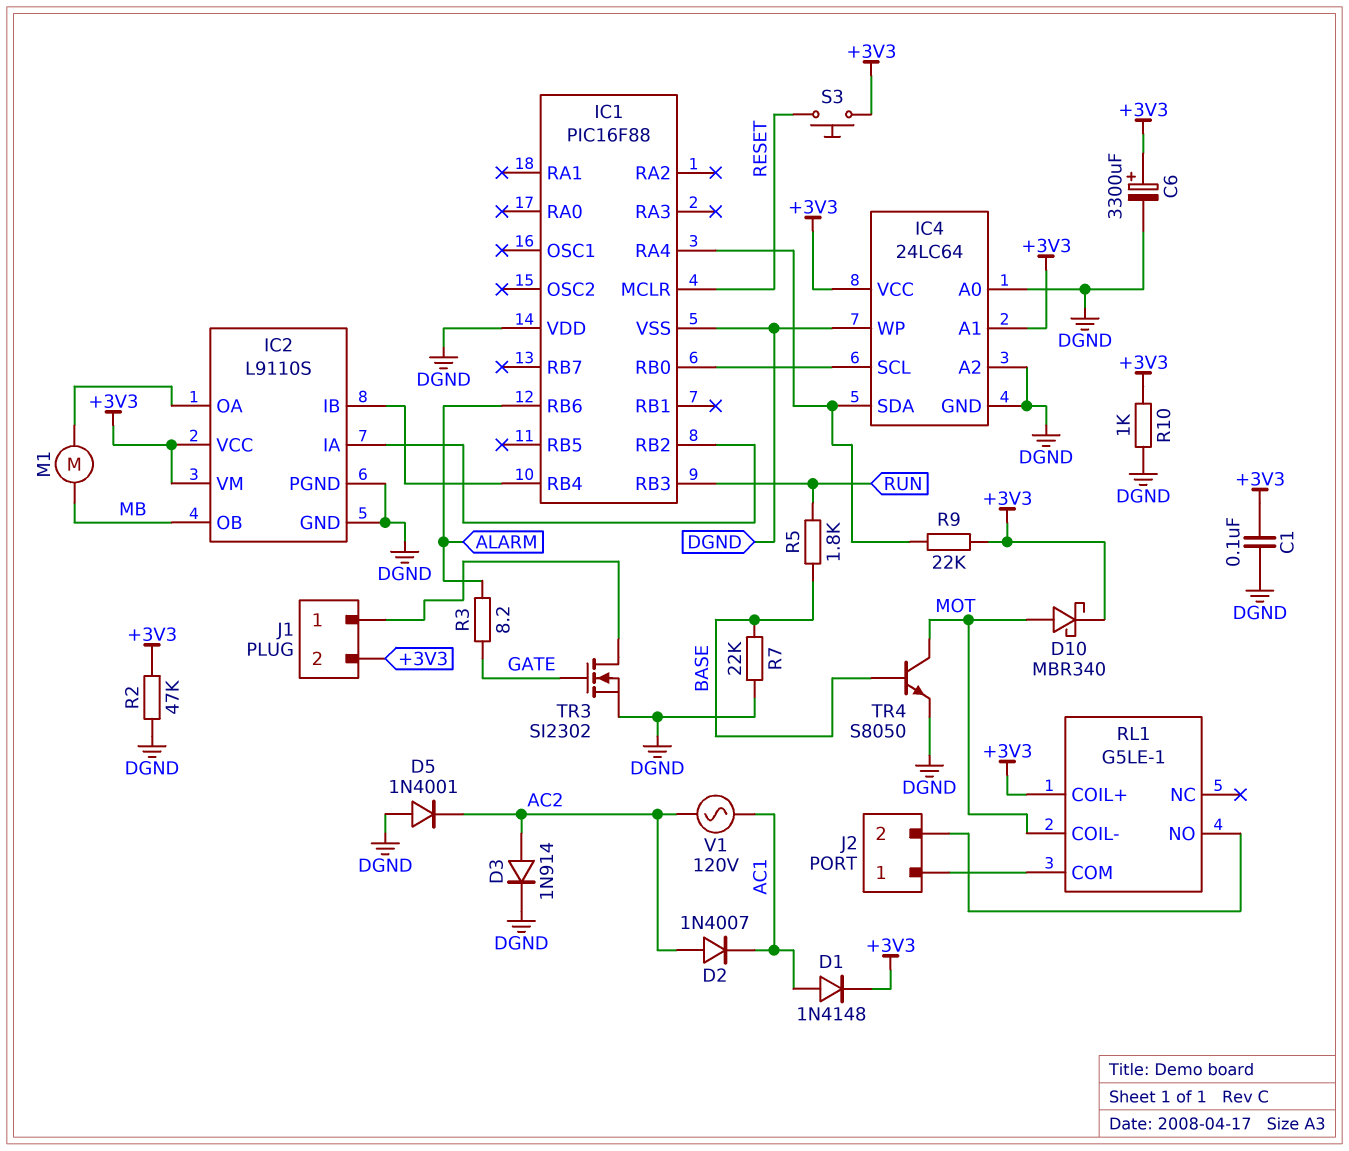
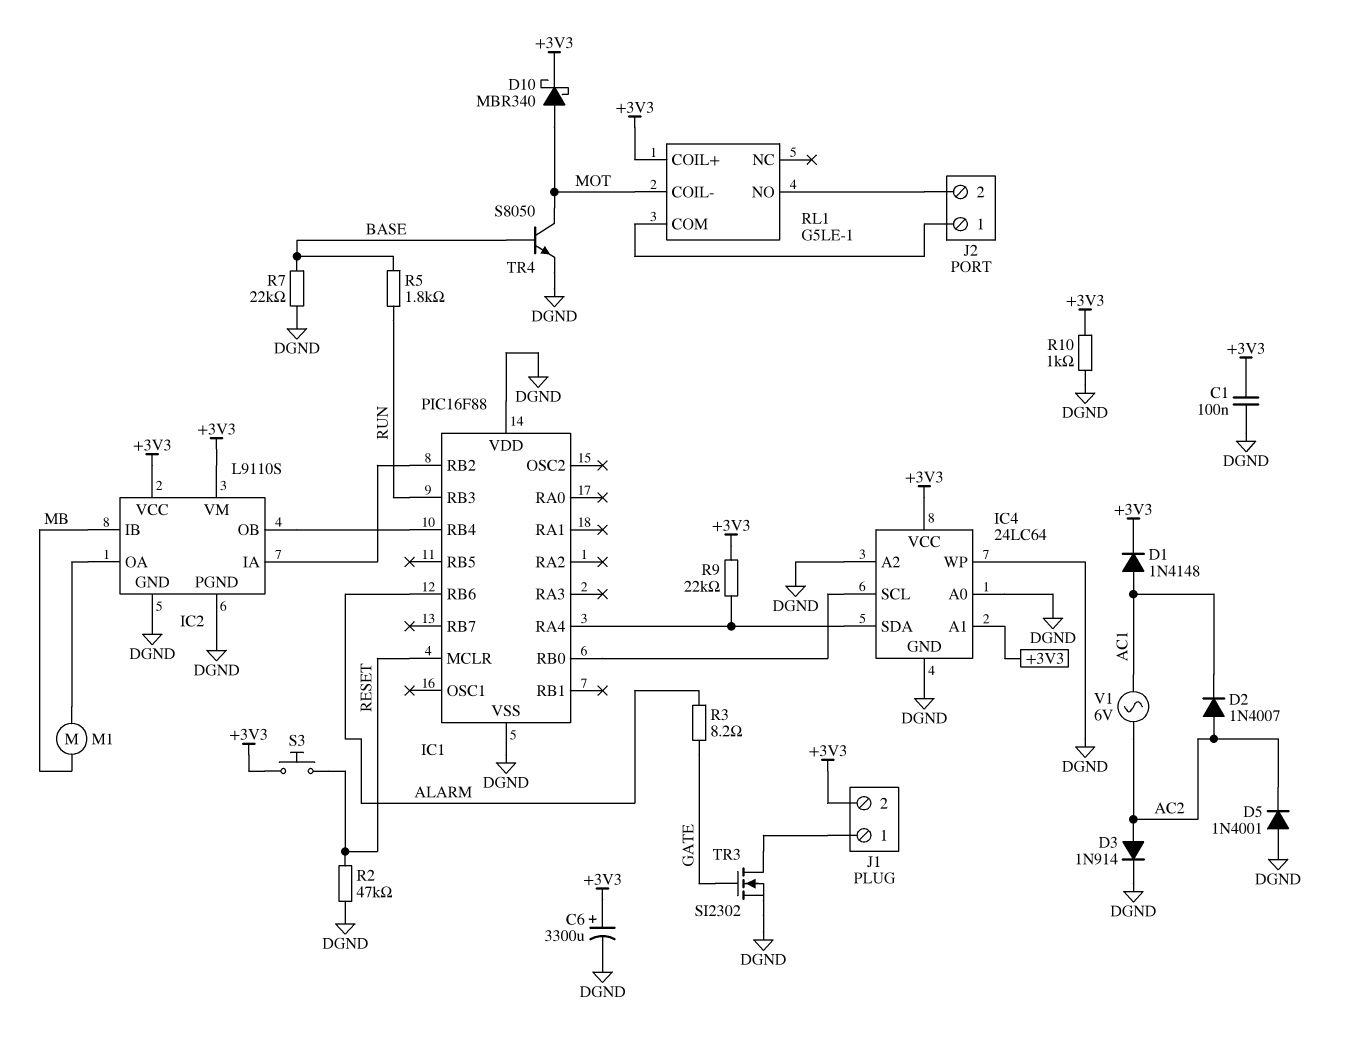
IC2 pin IB: IC1/RB4 -> MB
IC2 pin OB: MB -> IC1/RB4
R2: 47k (+3V3, DGND) -> 47k (DGND, RESET)
V1: AC 120V (AC1, AC2) -> AC 6V (AC1, AC2)

